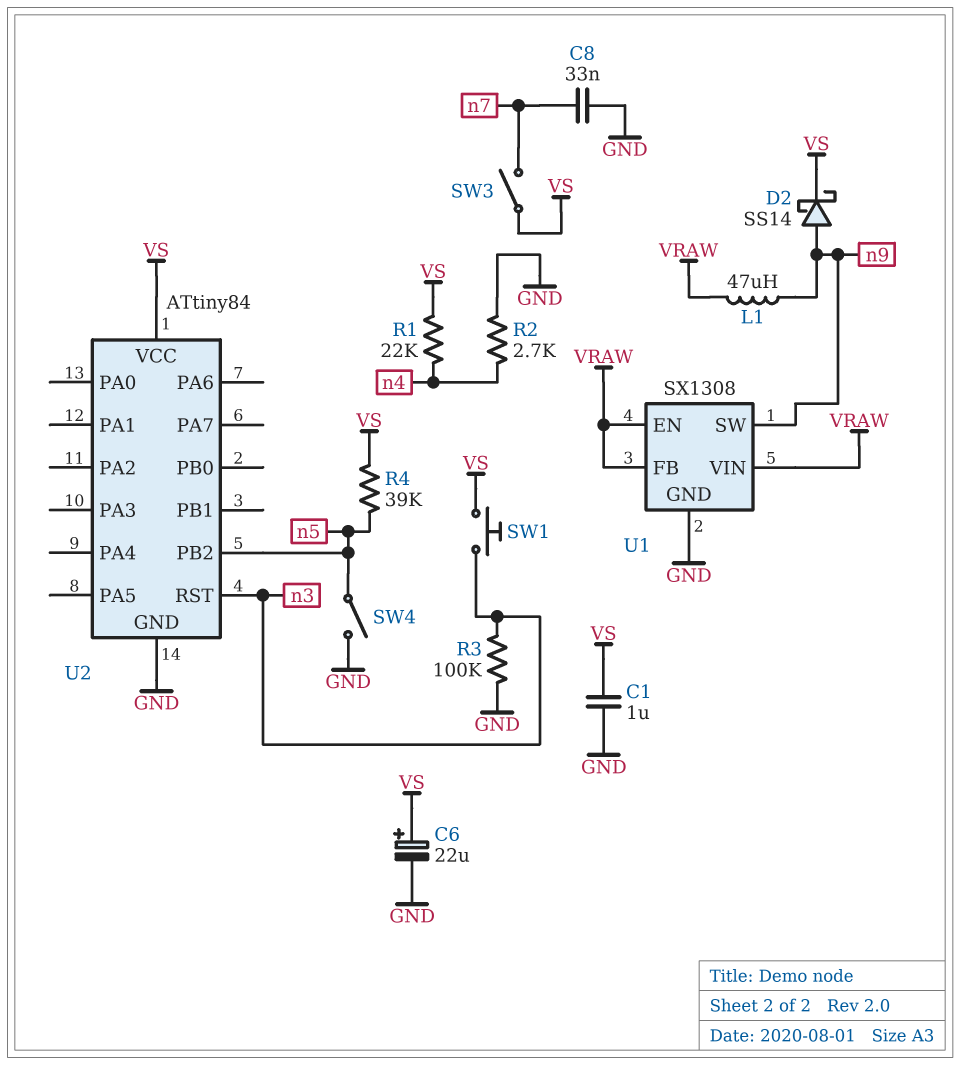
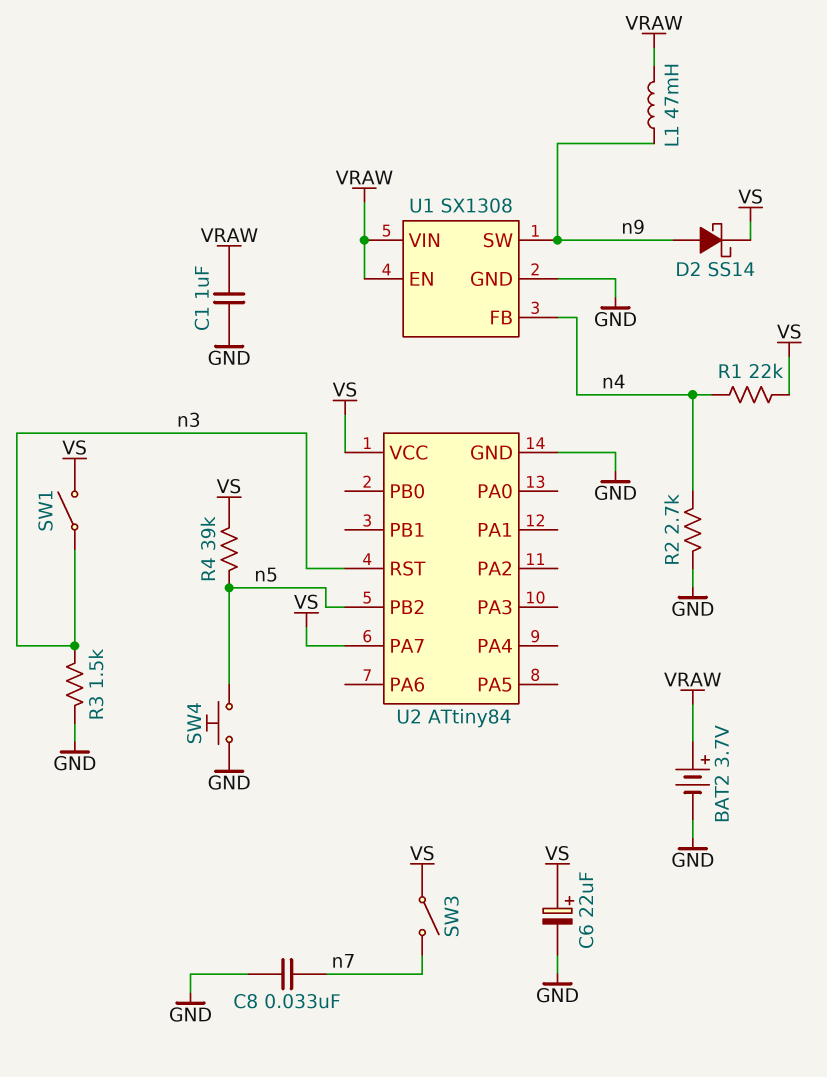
BAT2: none -> 3.7V (plus VRAW, minus GND)
C1: 1uF (GND, VS) -> 1uF (GND, VRAW)
L1: 47uH (VRAW, n9) -> 47mH (VRAW, n9)
R3: 100k (GND, n3) -> 1.5k (GND, n3)
SW1: button (VS, n3) -> switch (VS, n3)
SW4: switch (GND, n5) -> button (GND, n5)
U1 pin FB: VRAW -> n4
U2 pin PA7: none -> VS

